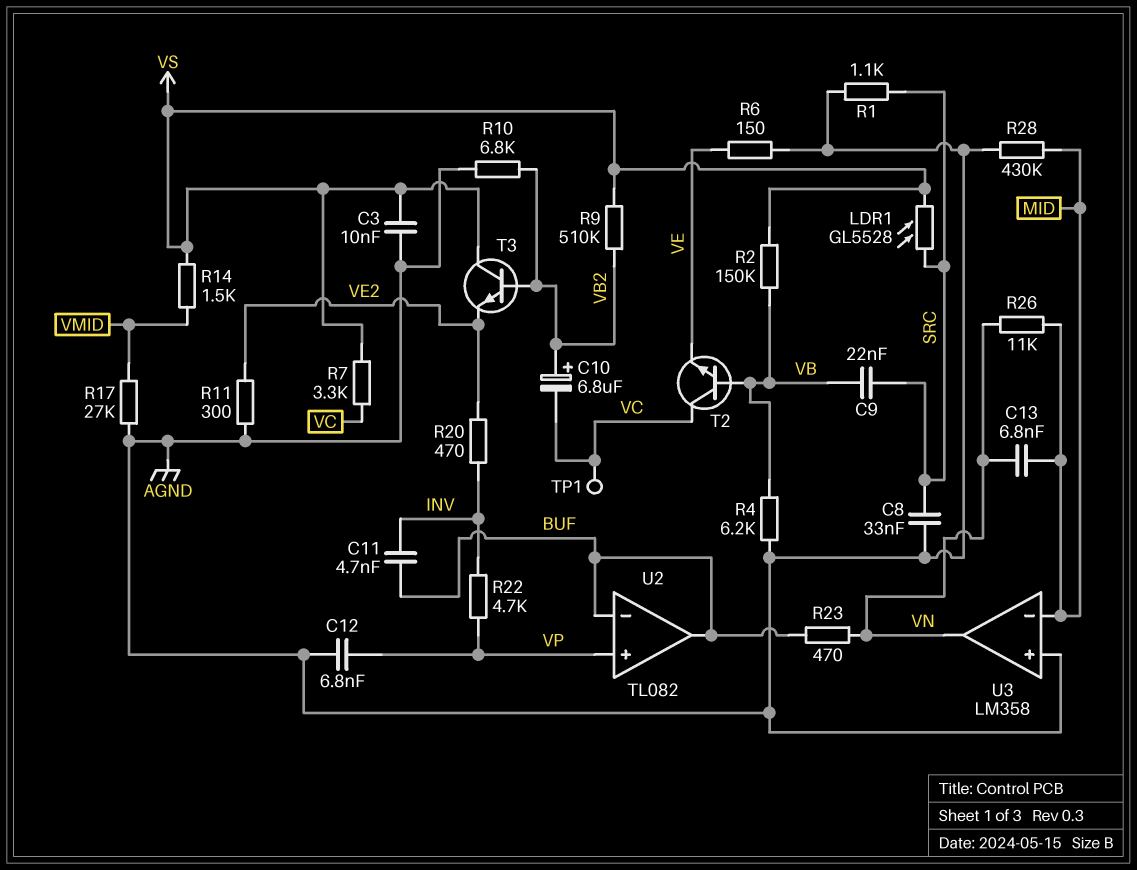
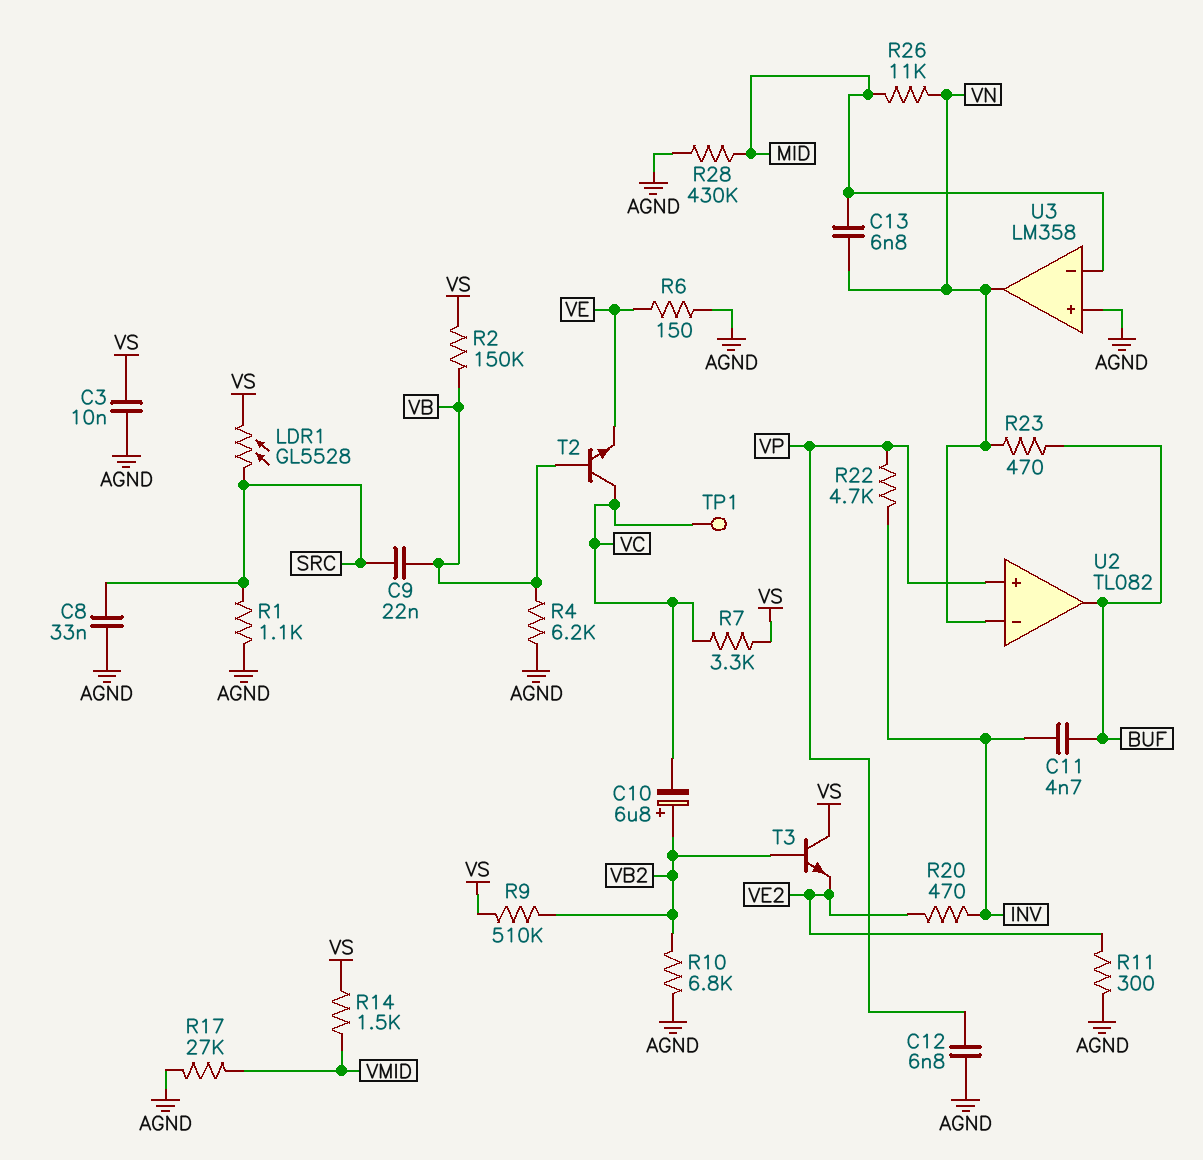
U2 pin in-: BUF -> VN

